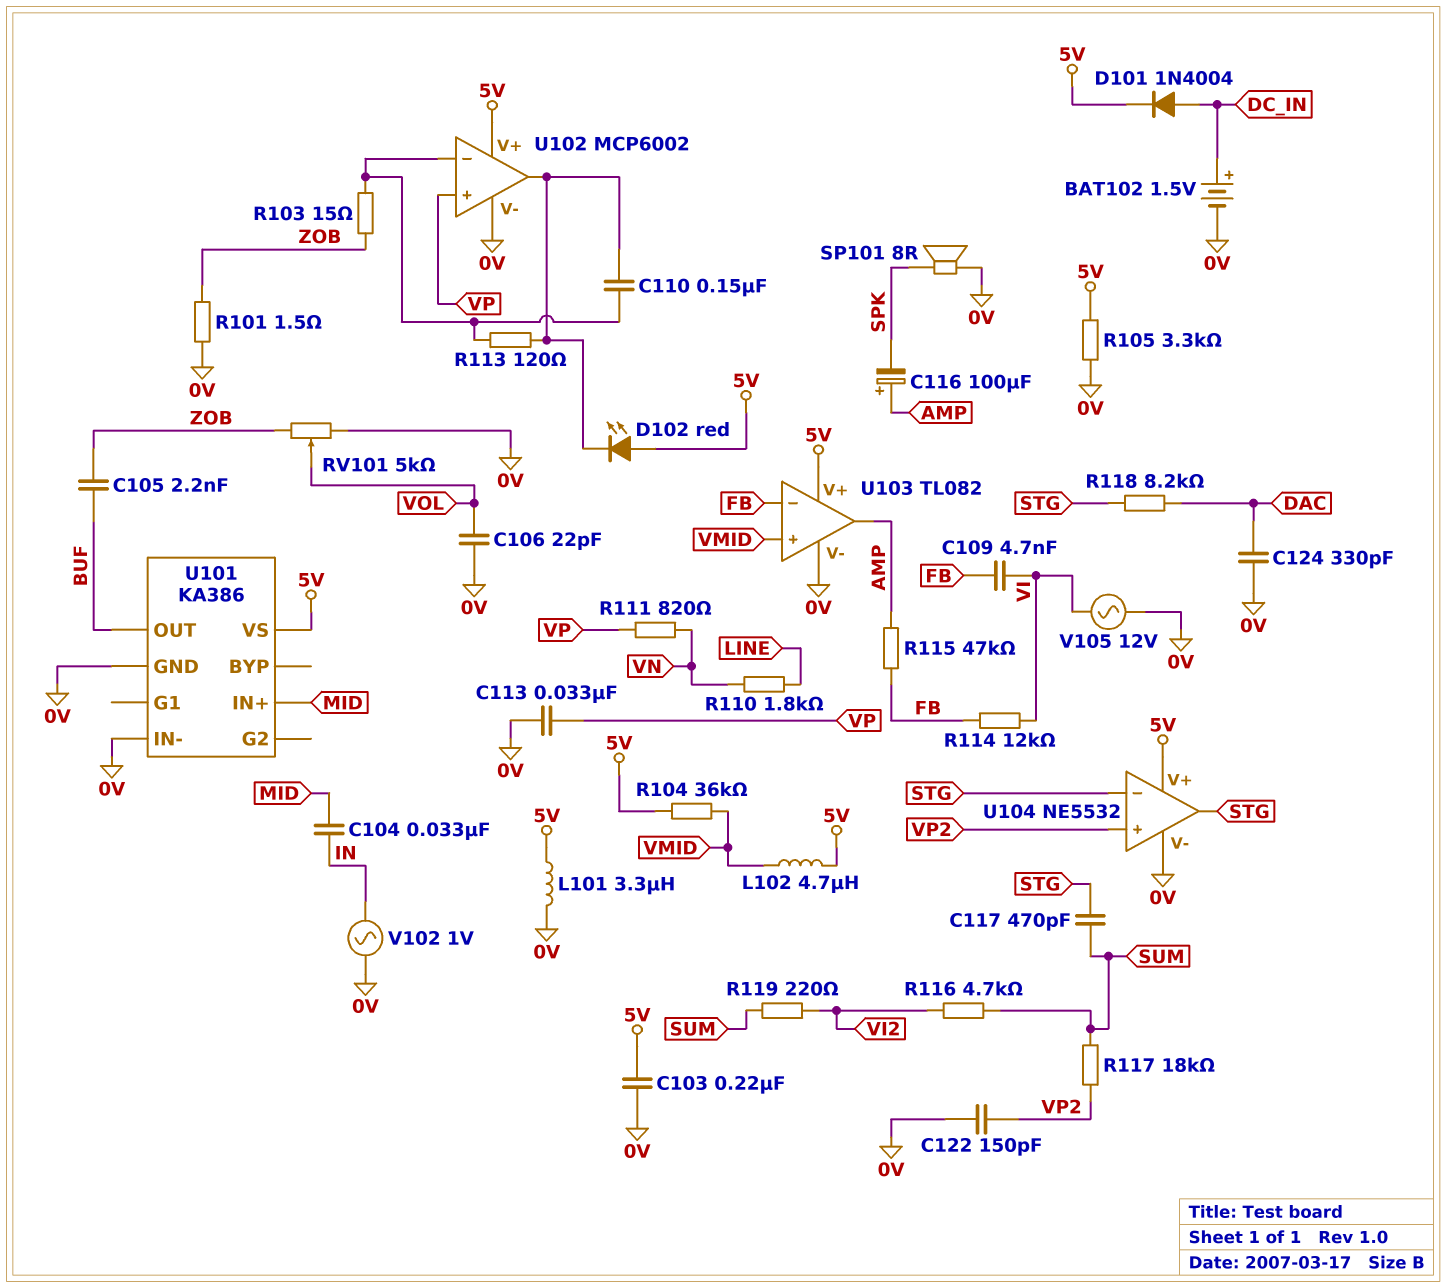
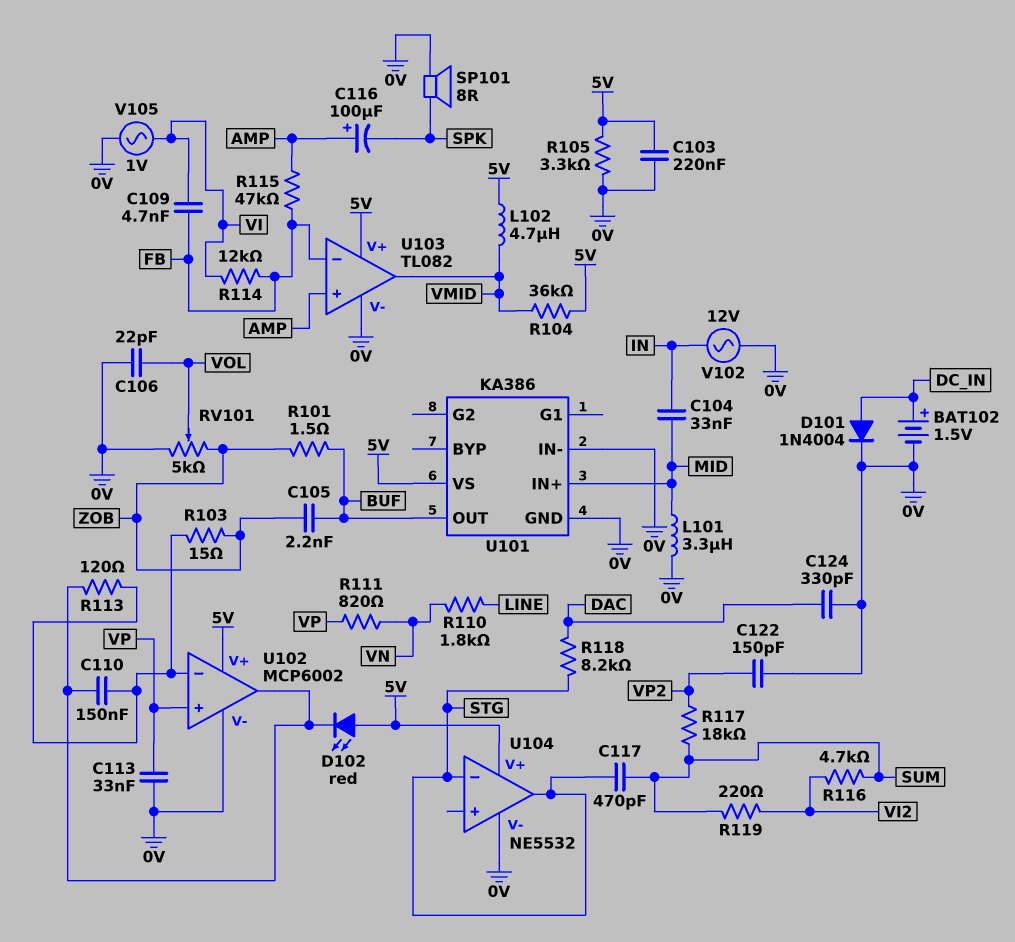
D101: diode 1N4004 (A DC_IN, K 5V) -> diode 1N4004 (A DC_IN, K 0V)
L101: 3.3uH (0V, 5V) -> 3.3uH (0V, MID)
R101: 1.5 (0V, ZOB) -> 1.5 (BUF, ZOB)
U103 pin in+: VMID -> AMP
U103 pin out: AMP -> VMID
U104 pin in+: VP2 -> none
V102: AC 1V (0V, IN) -> AC 12V (0V, IN)
V105: AC 12V (0V, VI) -> AC 1V (0V, VI)

